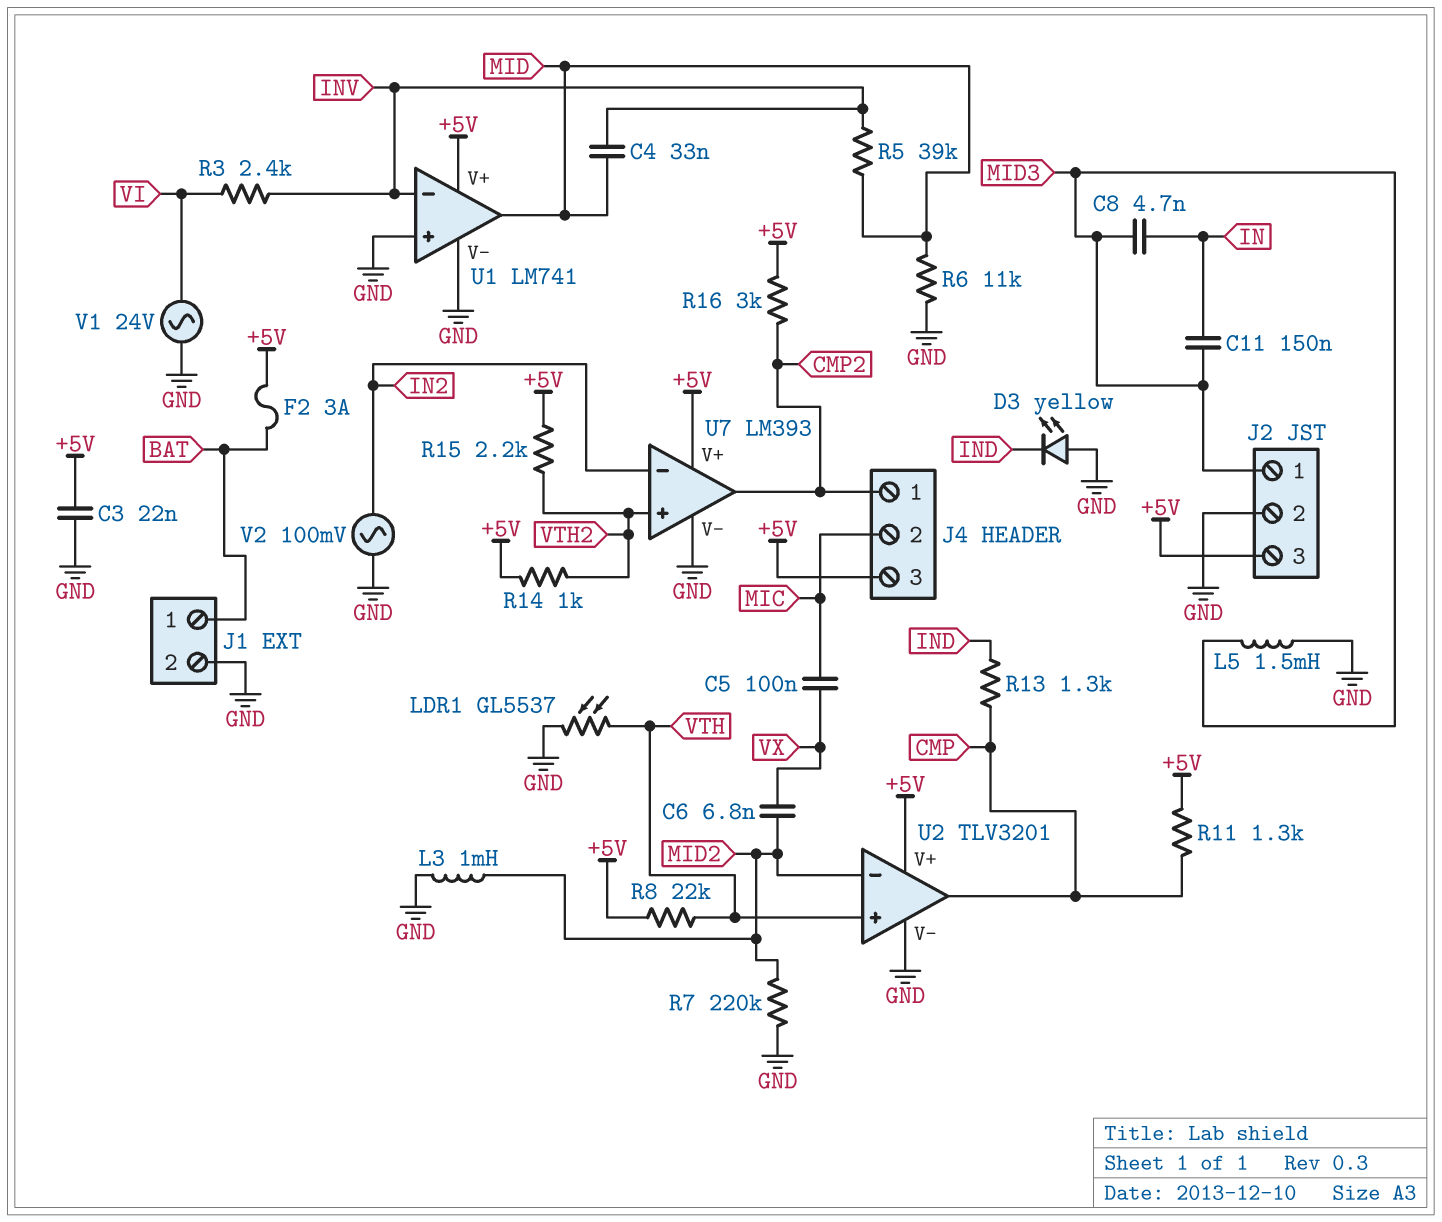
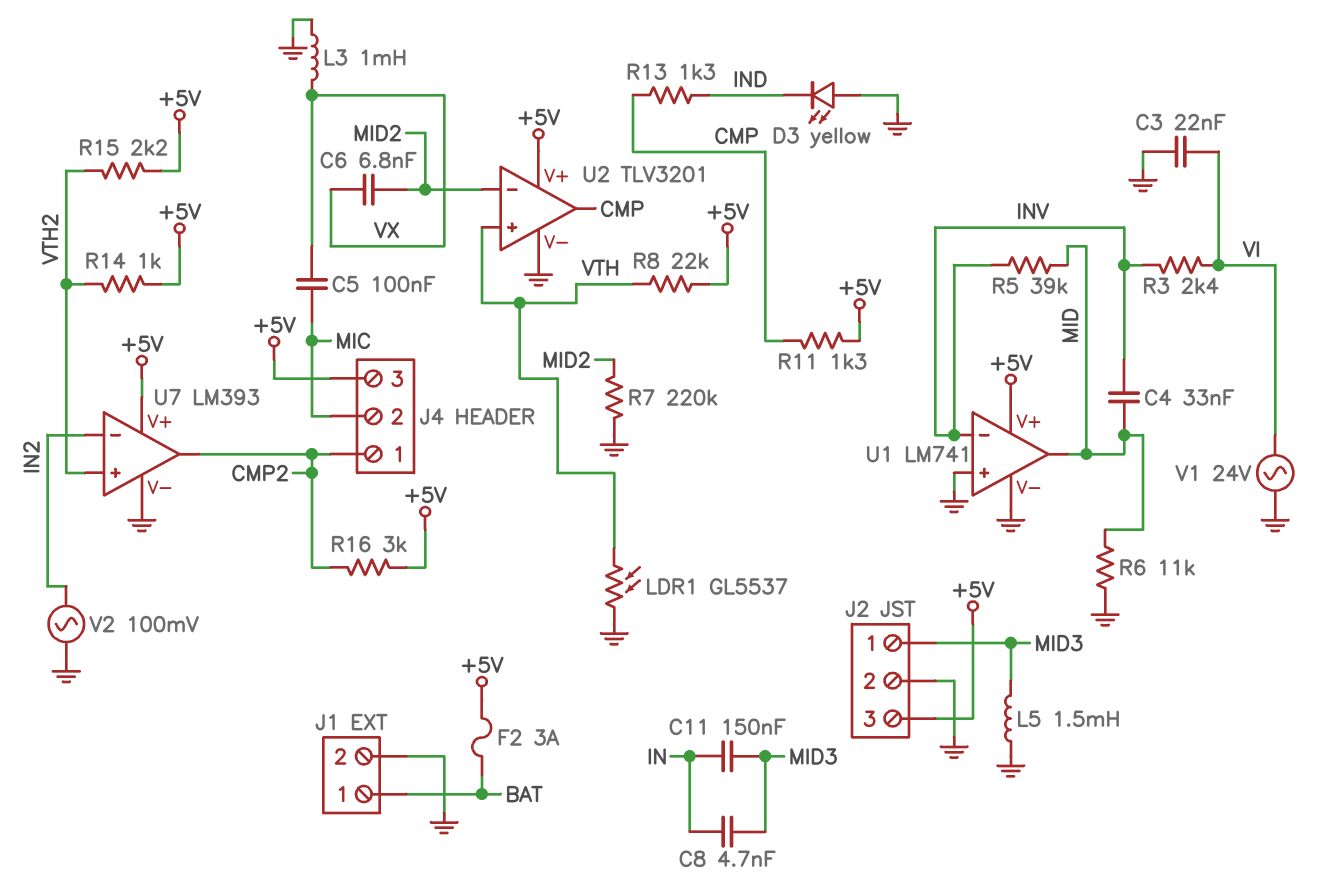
C3: 22nF (+5V, GND) -> 22nF (GND, VI)
L3: 1mH (GND, MID2) -> 1mH (GND, VX)

